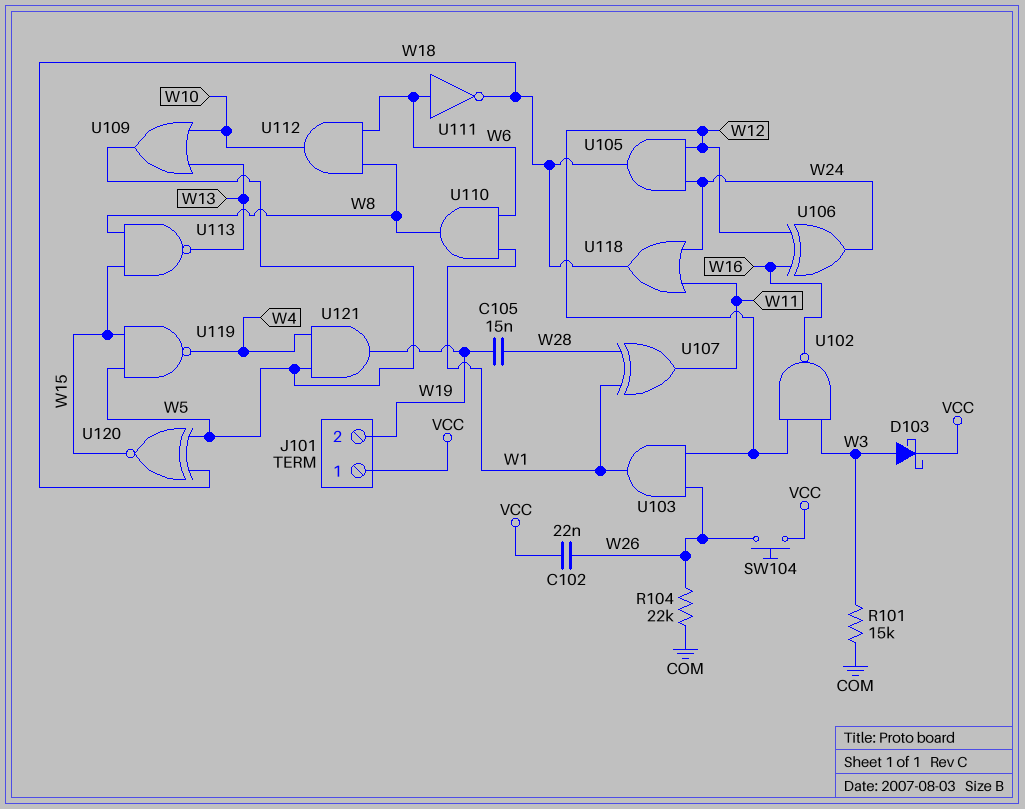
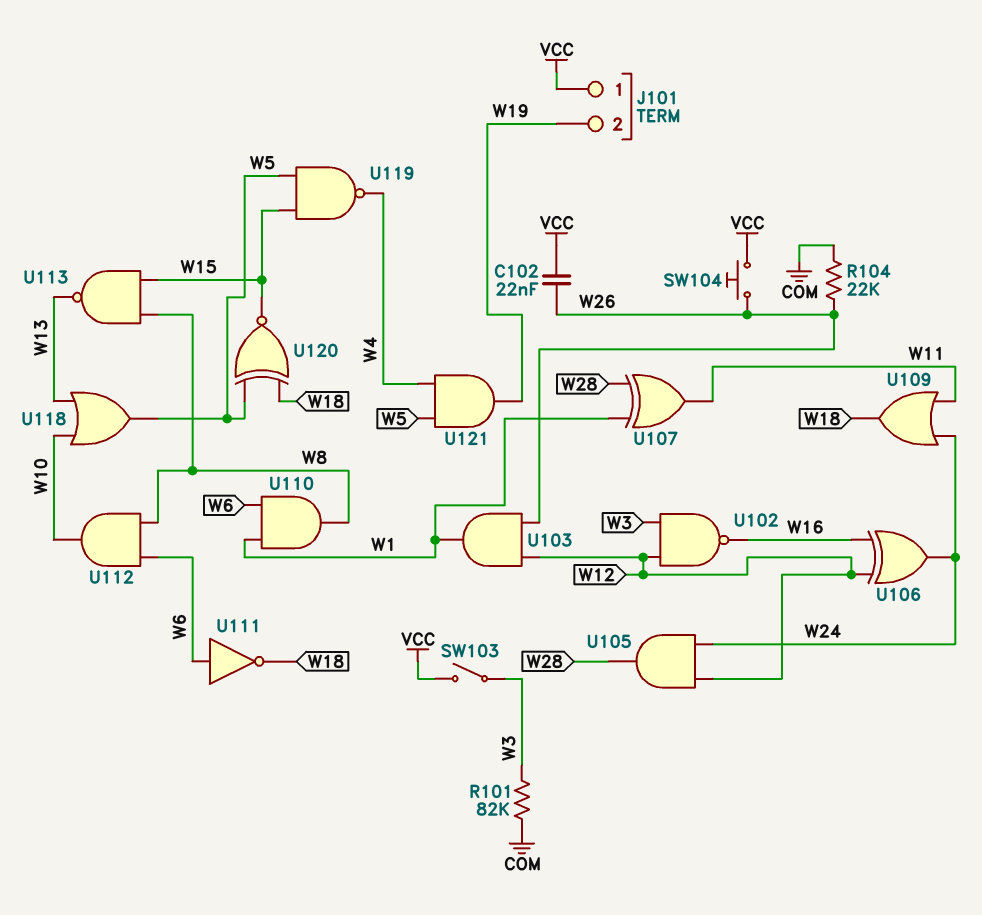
C105: 15nF (W19, W28) -> none
D103: schottky (A W3, K VCC) -> none
R101: 15k (COM, W3) -> 82k (COM, W3)
SW103: none -> switch (VCC, W3)
U105: AND (in W12, in W24, out W18) -> AND (in W12, in W24, out W28)
U109: OR (in W10, in W13, out W5) -> OR (in W11, in W24, out W18)
U118: OR (in W11, in W24, out W18) -> OR (in W10, in W13, out W5)

